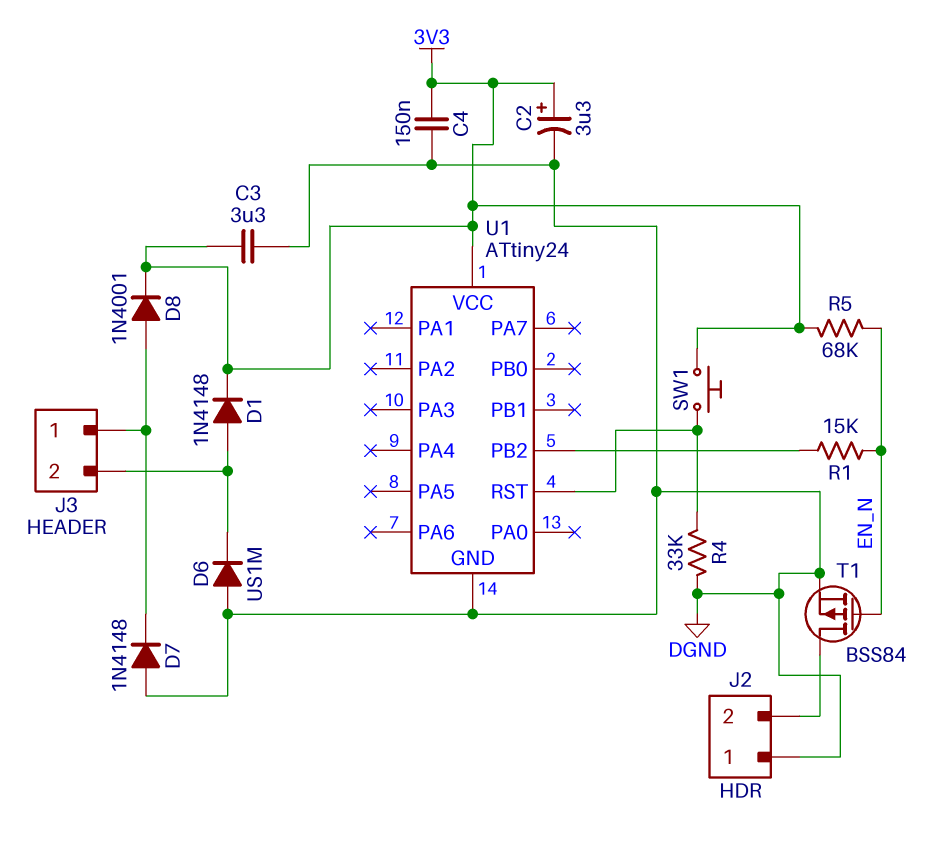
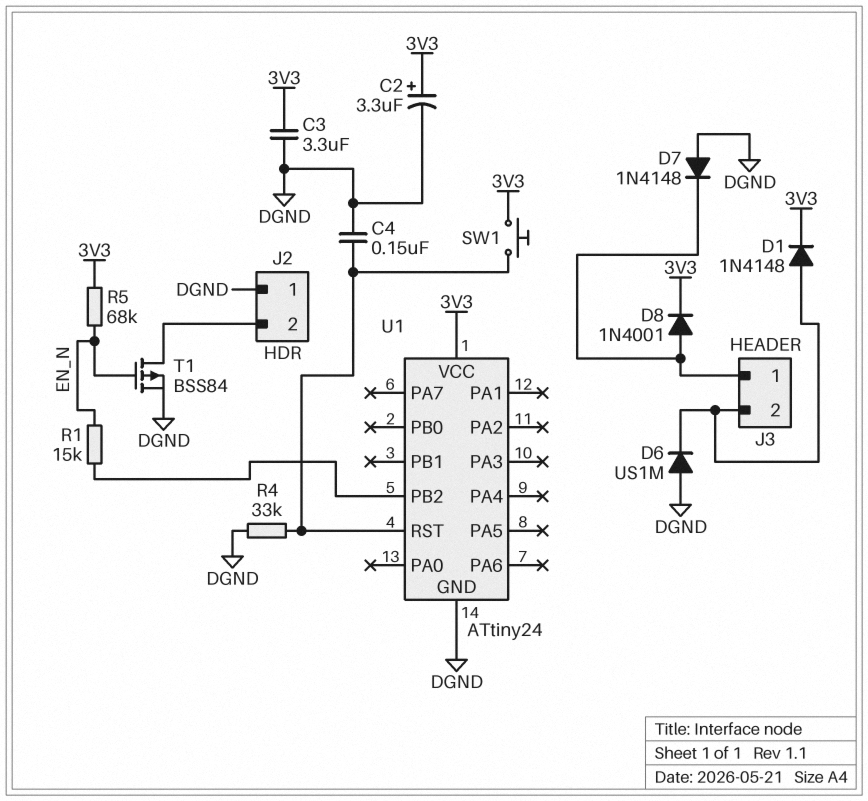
C4: 150nF (3V3, DGND) -> 150nF (DGND, U1/RST)

